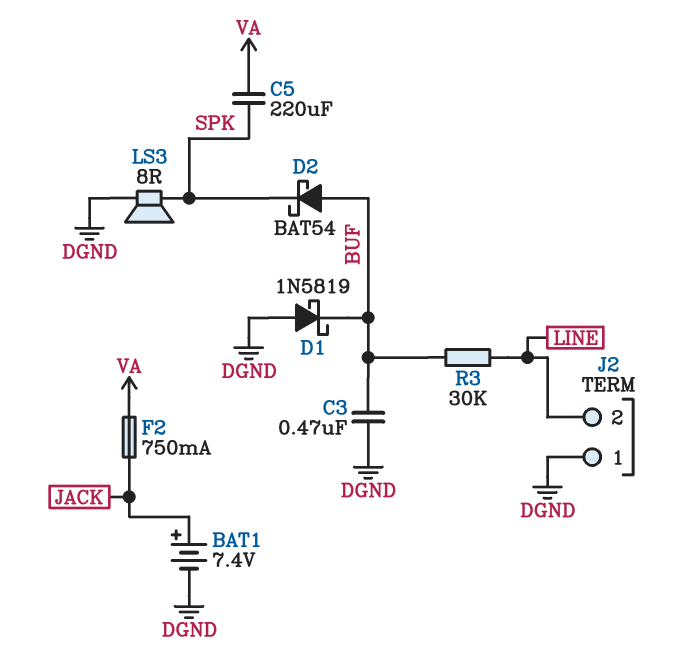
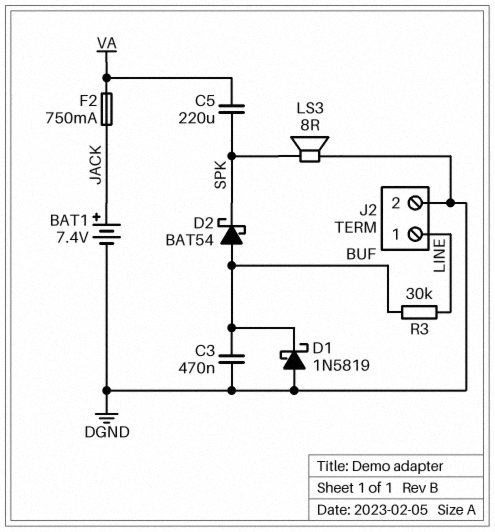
J2 pin 1: DGND -> LINE
J2 pin 2: LINE -> DGND

